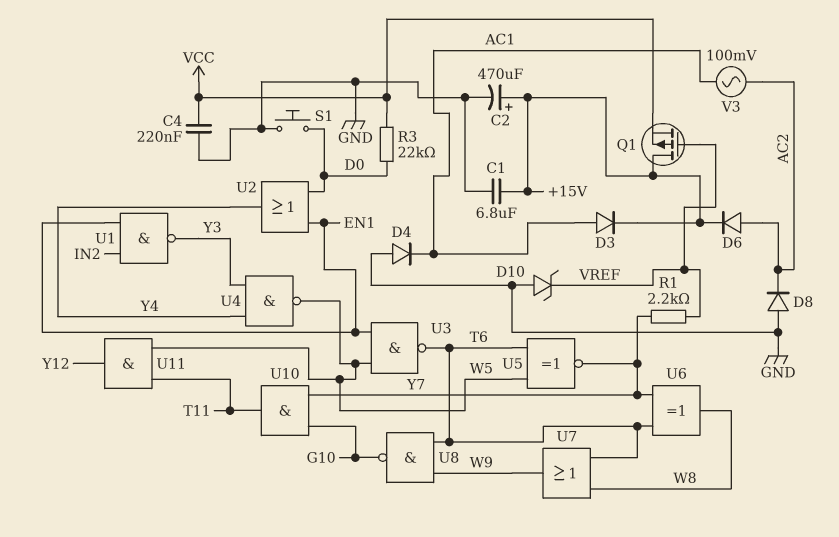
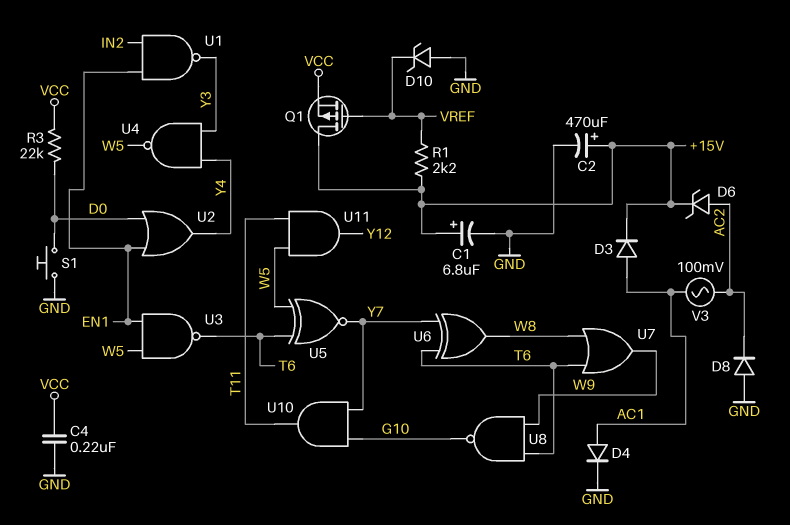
C1: 6.8uF (+15V, GND) -> 6.8uF (plus +15V, minus GND)
D4: diode (A GND, K AC1) -> diode (A AC1, K GND)
D6: diode (A AC2, K +15V) -> zener (A AC2, K +15V)
R1: 2.2k (VREF, Y7) -> 2.2k (+15V, VREF)

